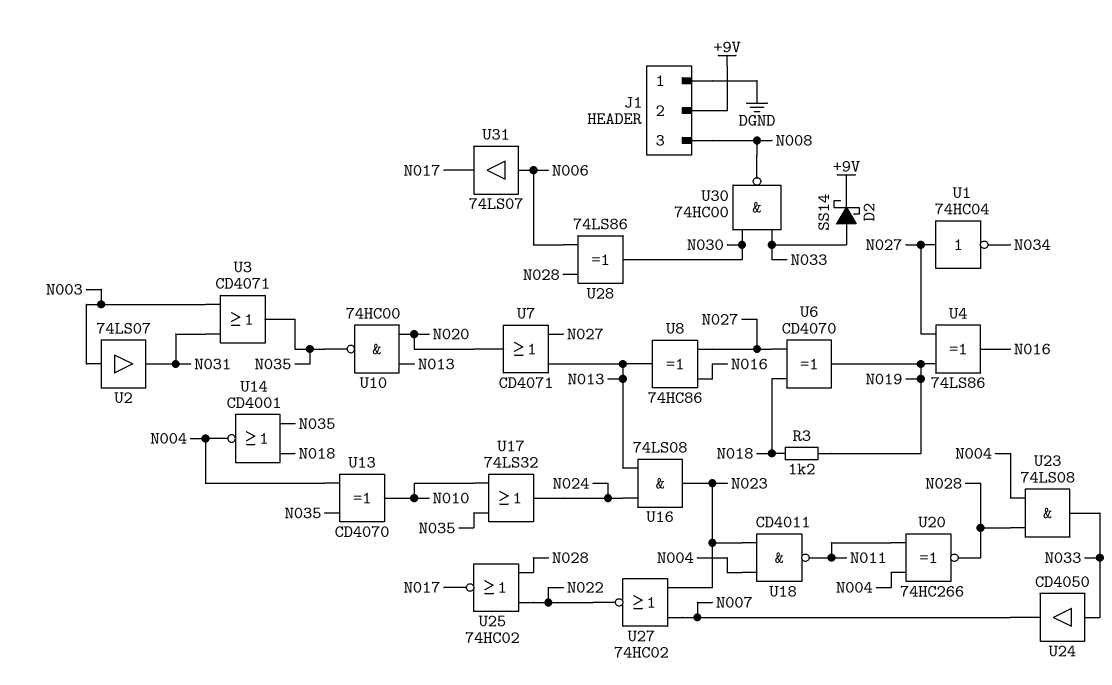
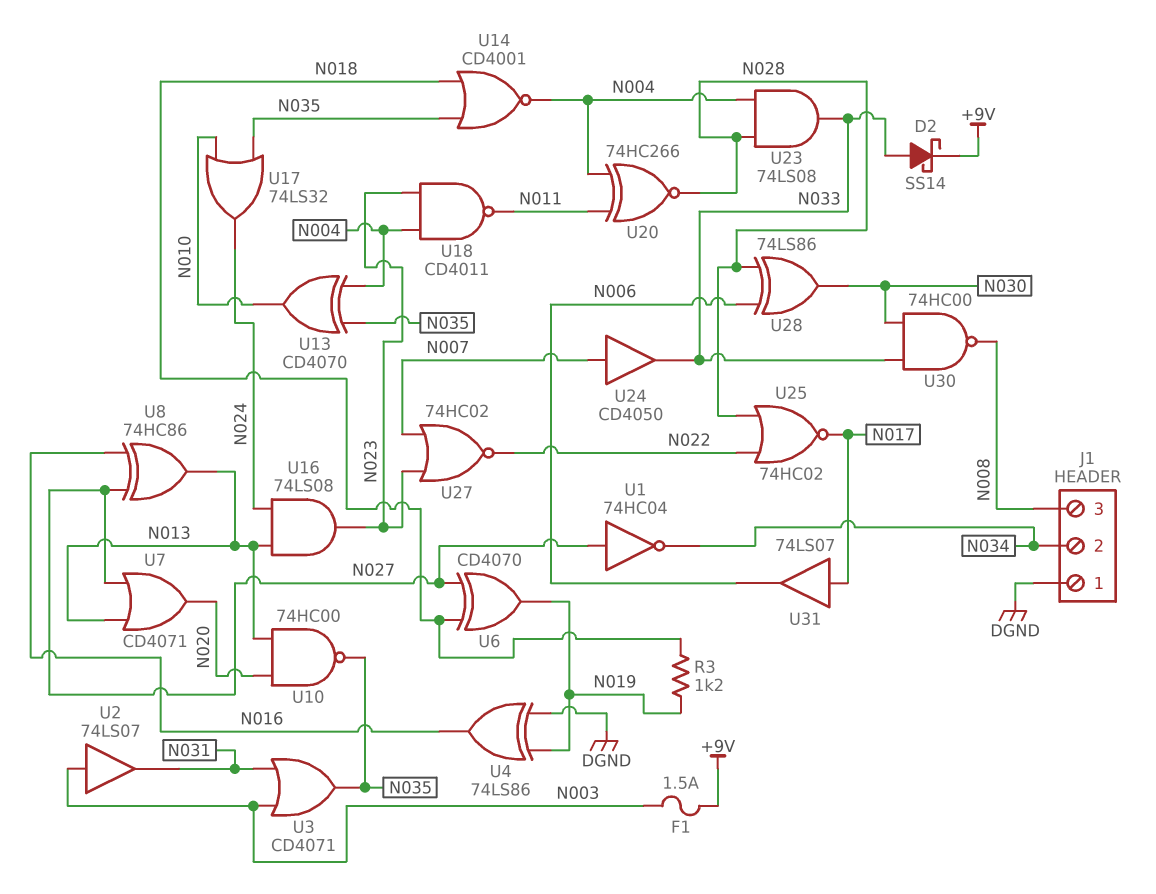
F1: none -> 1.5A (+9V, N003)
J1 pin 2: +9V -> N034
U4: XOR 74LS86 (in N019, in N027, out N016) -> XOR 74LS86 (in DGND, in N019, out N016)
U24: buffer CD4050 (in N033, out N007) -> buffer CD4050 (in N007, out N033)
U31: buffer 74LS07 (in N006, out N017) -> buffer 74LS07 (in N017, out N006)

